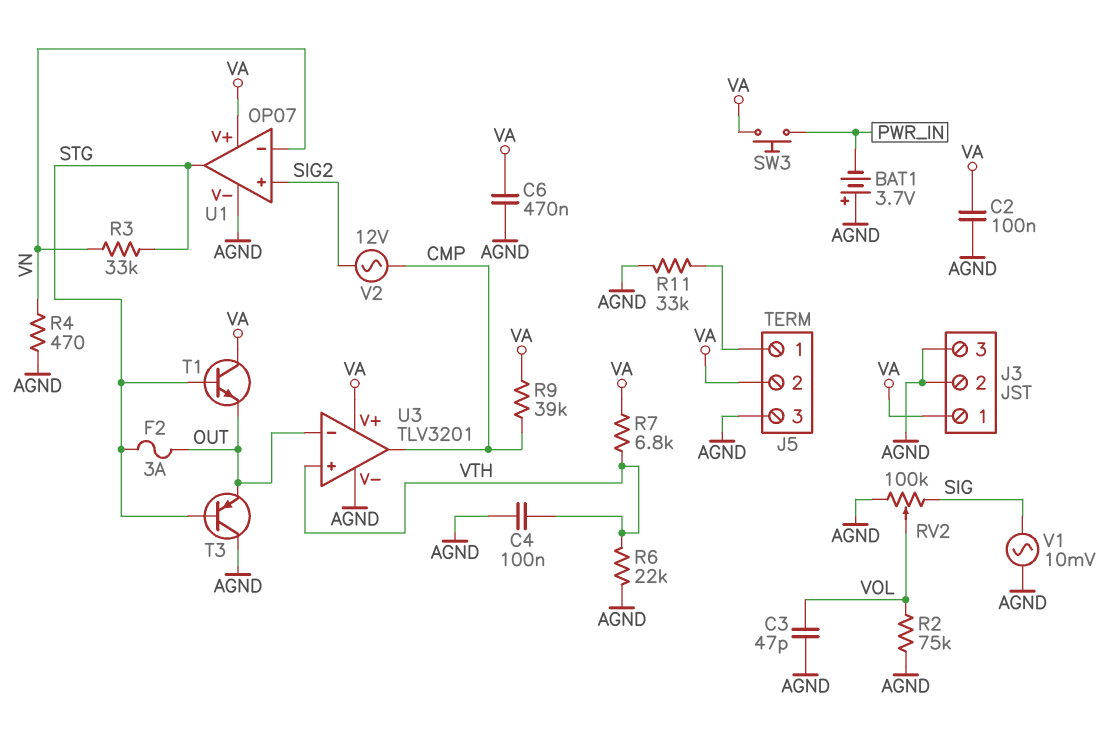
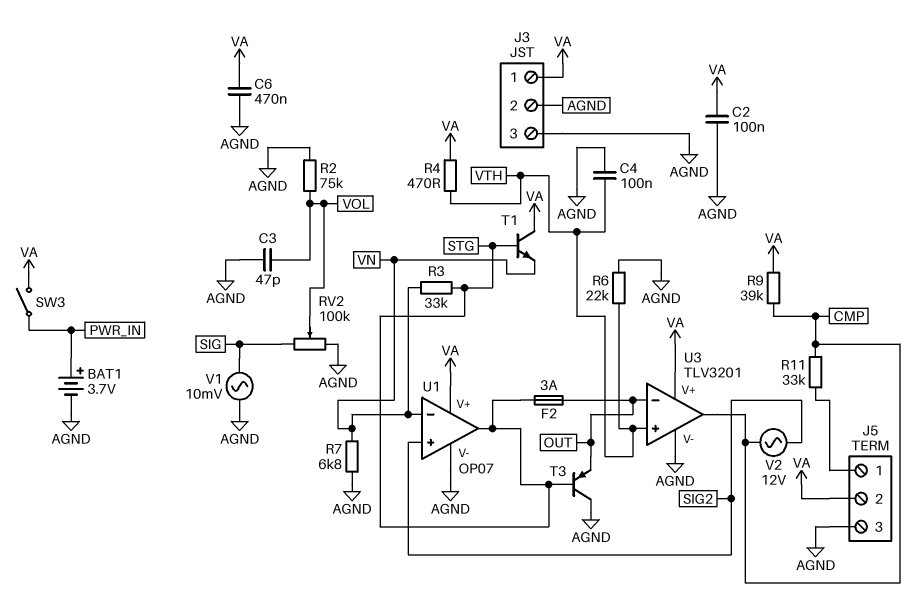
BAT1: 3.7V (plus AGND, minus PWR_IN) -> 3.7V (plus PWR_IN, minus AGND)
R4: 470 (AGND, VN) -> 470 (VA, VTH)
R7: 6.8k (VA, VTH) -> 6.8k (AGND, VN)
R11: 33k (AGND, J5/1) -> 33k (CMP, J5/1)
SW3: button (PWR_IN, VA) -> switch (PWR_IN, VA)
T1: NPN (B STG, C VA, E OUT) -> NPN (B STG, C VA, E VN)

